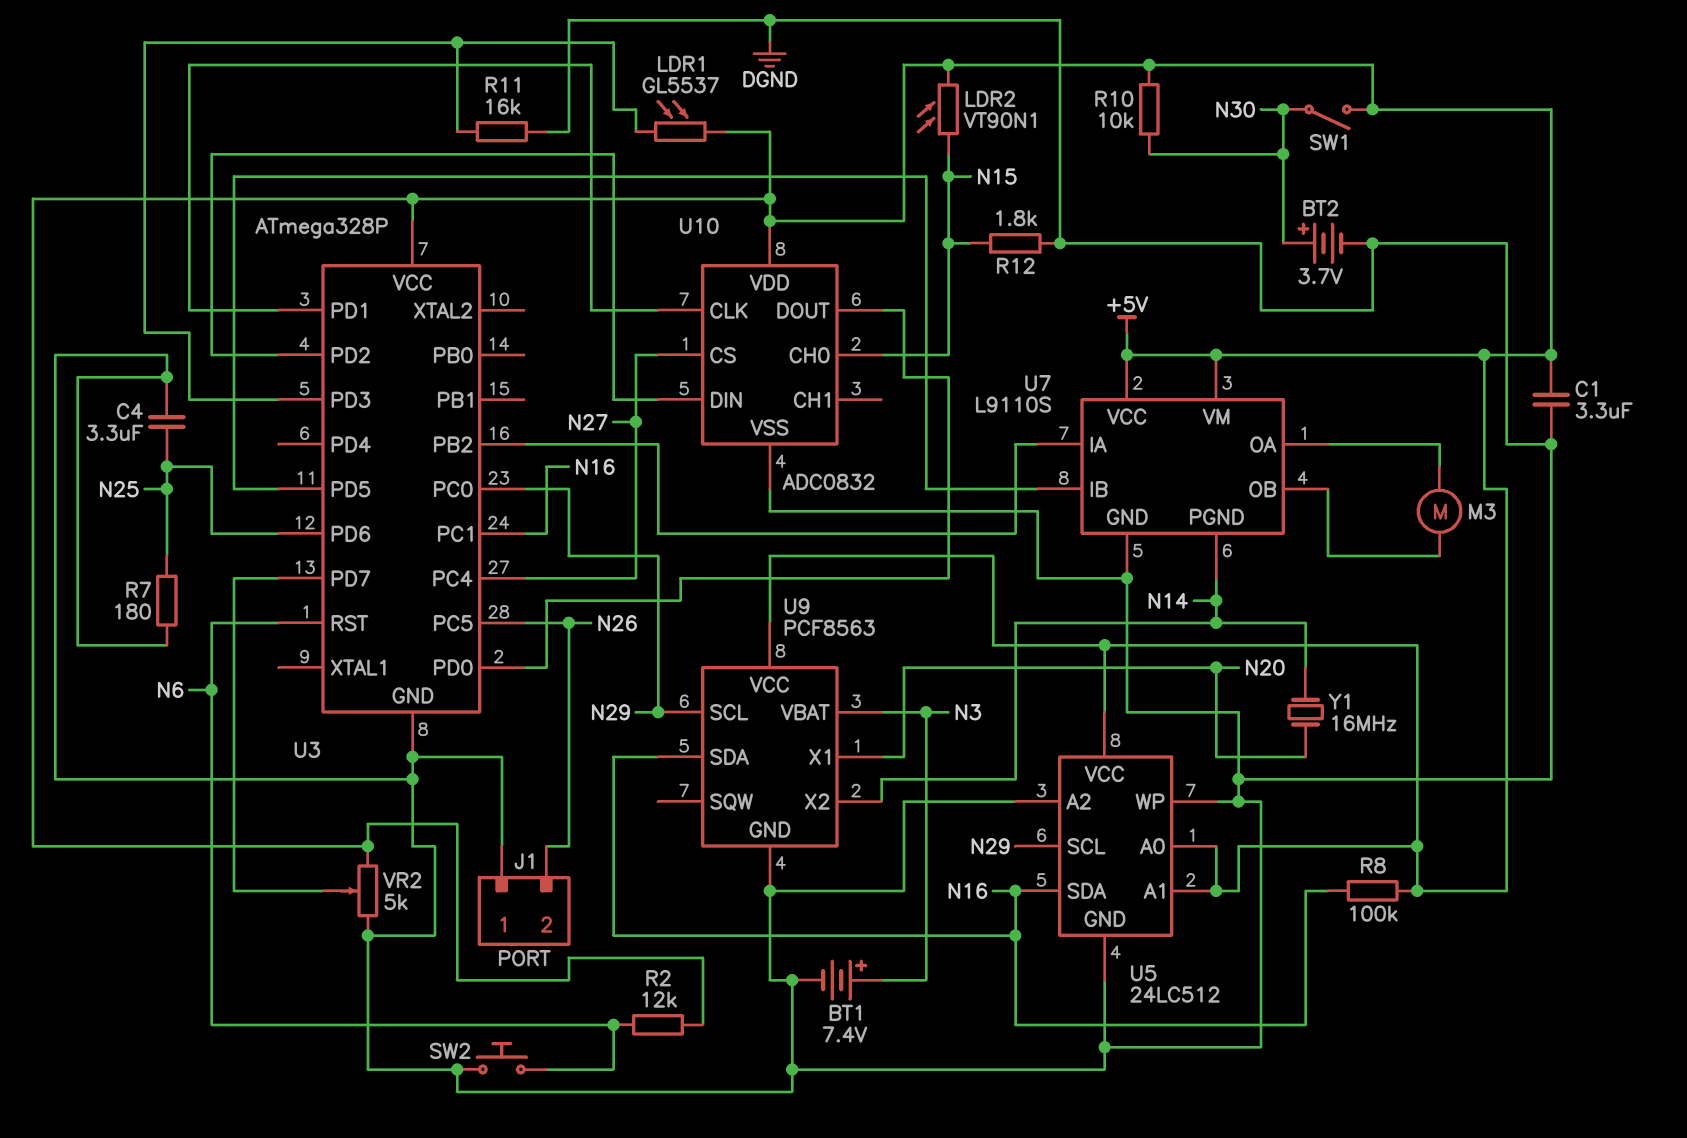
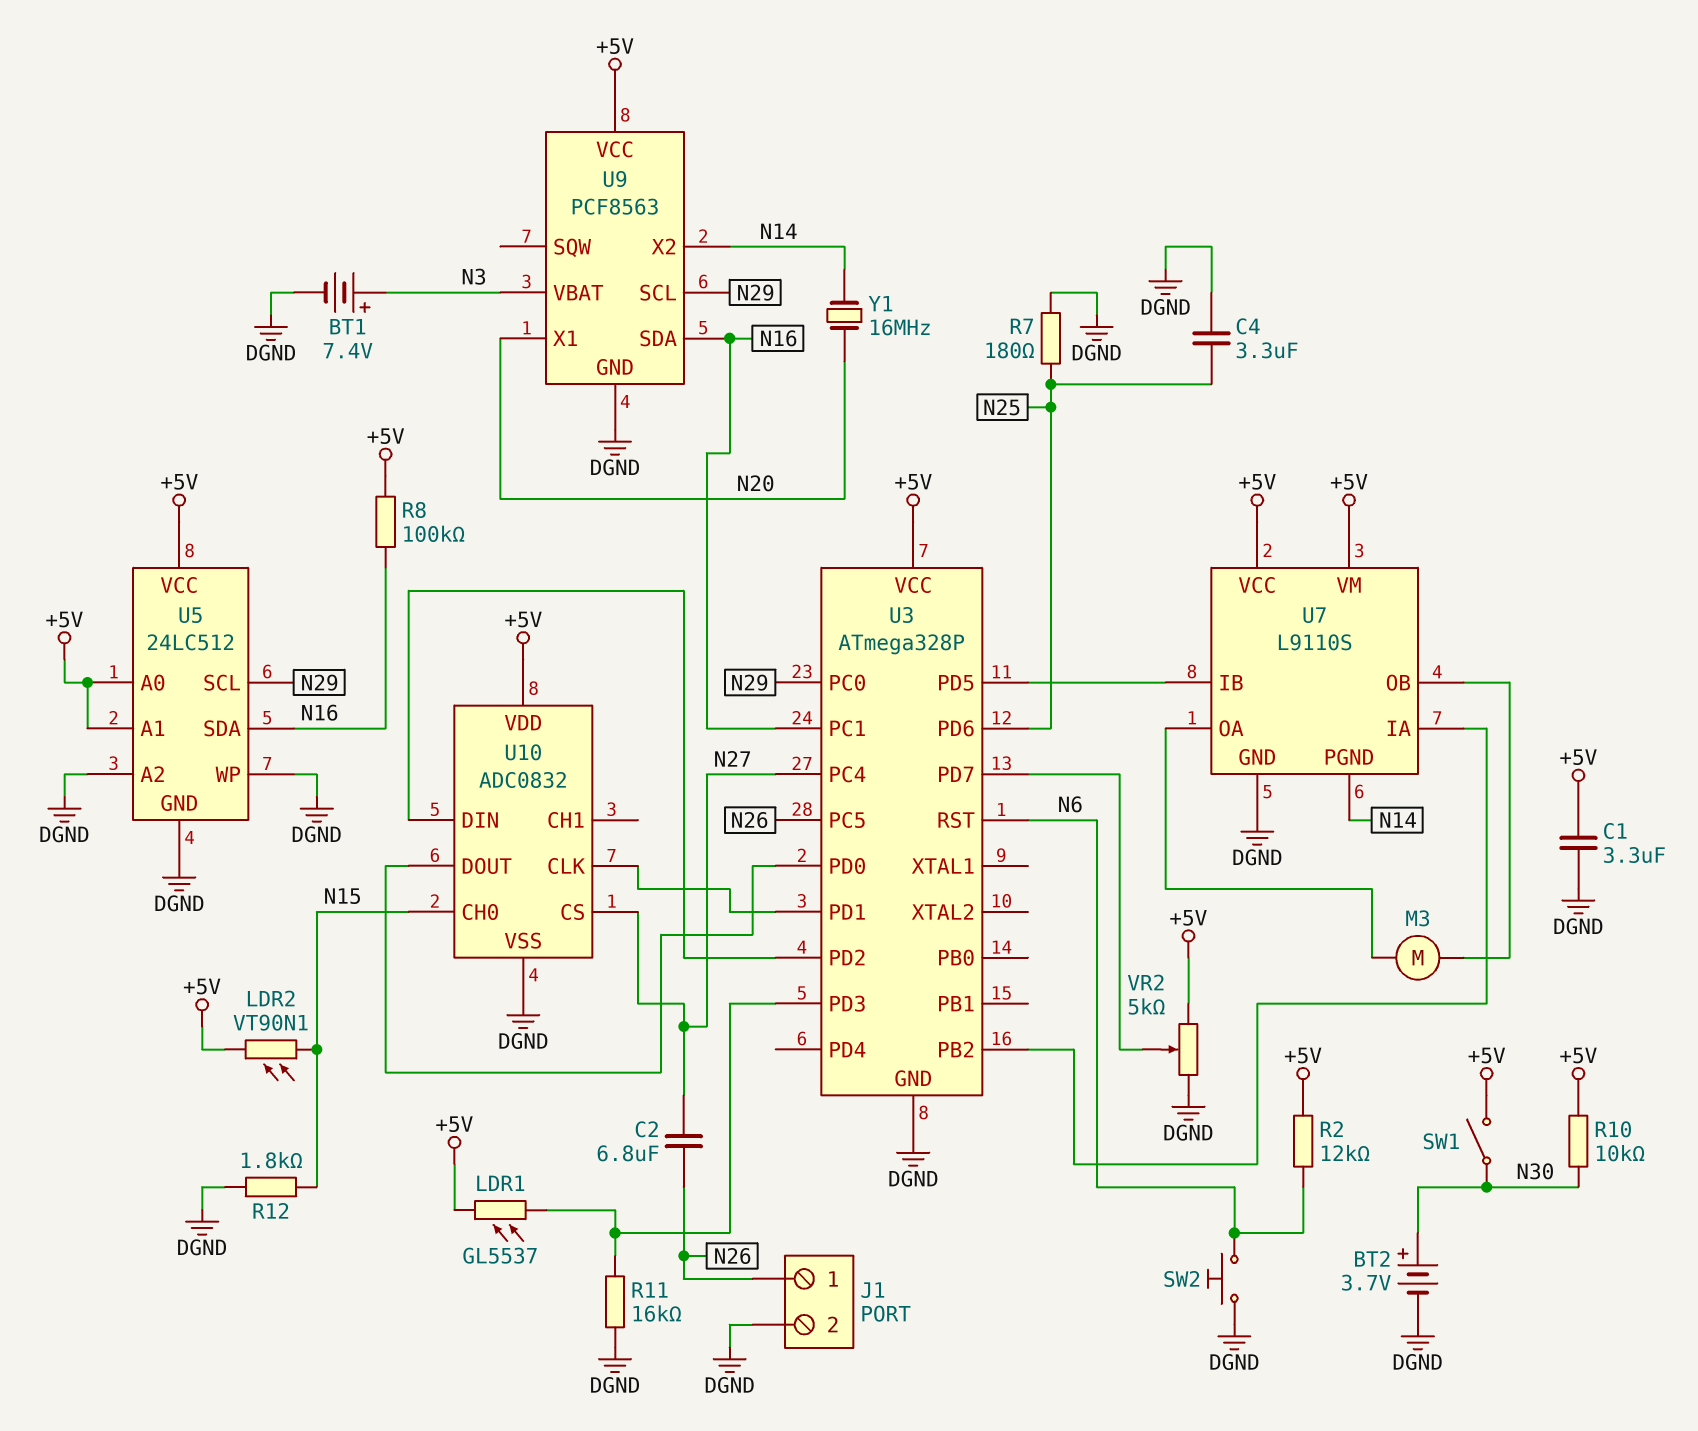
C2: none -> 6.8uF (N26, N27)
J1 pin 1: DGND -> N26
J1 pin 2: N26 -> DGND

